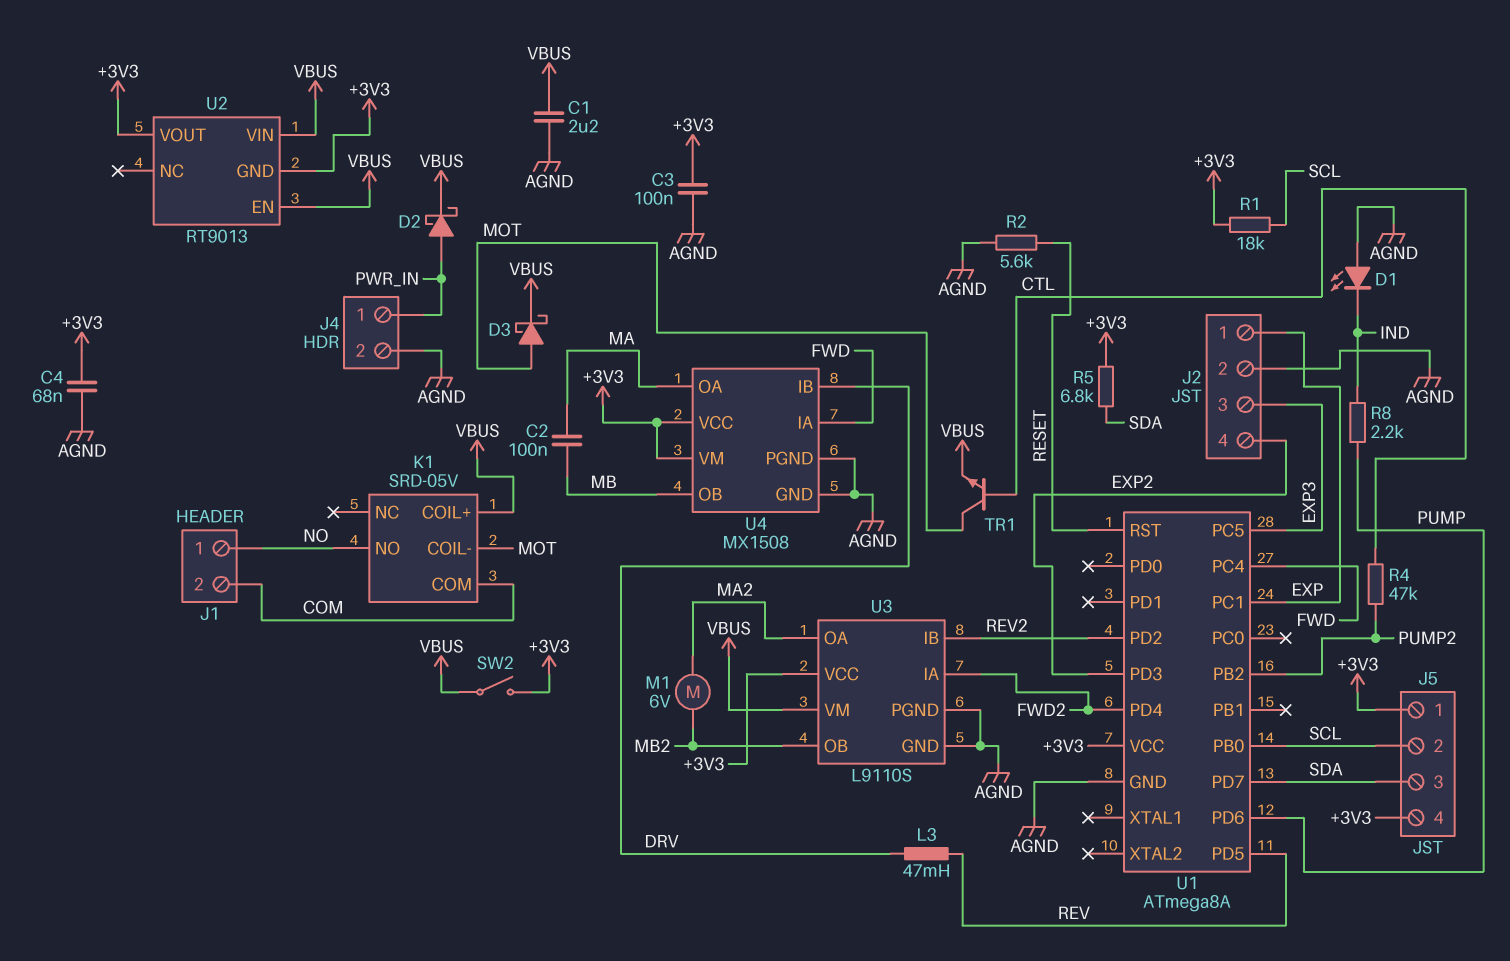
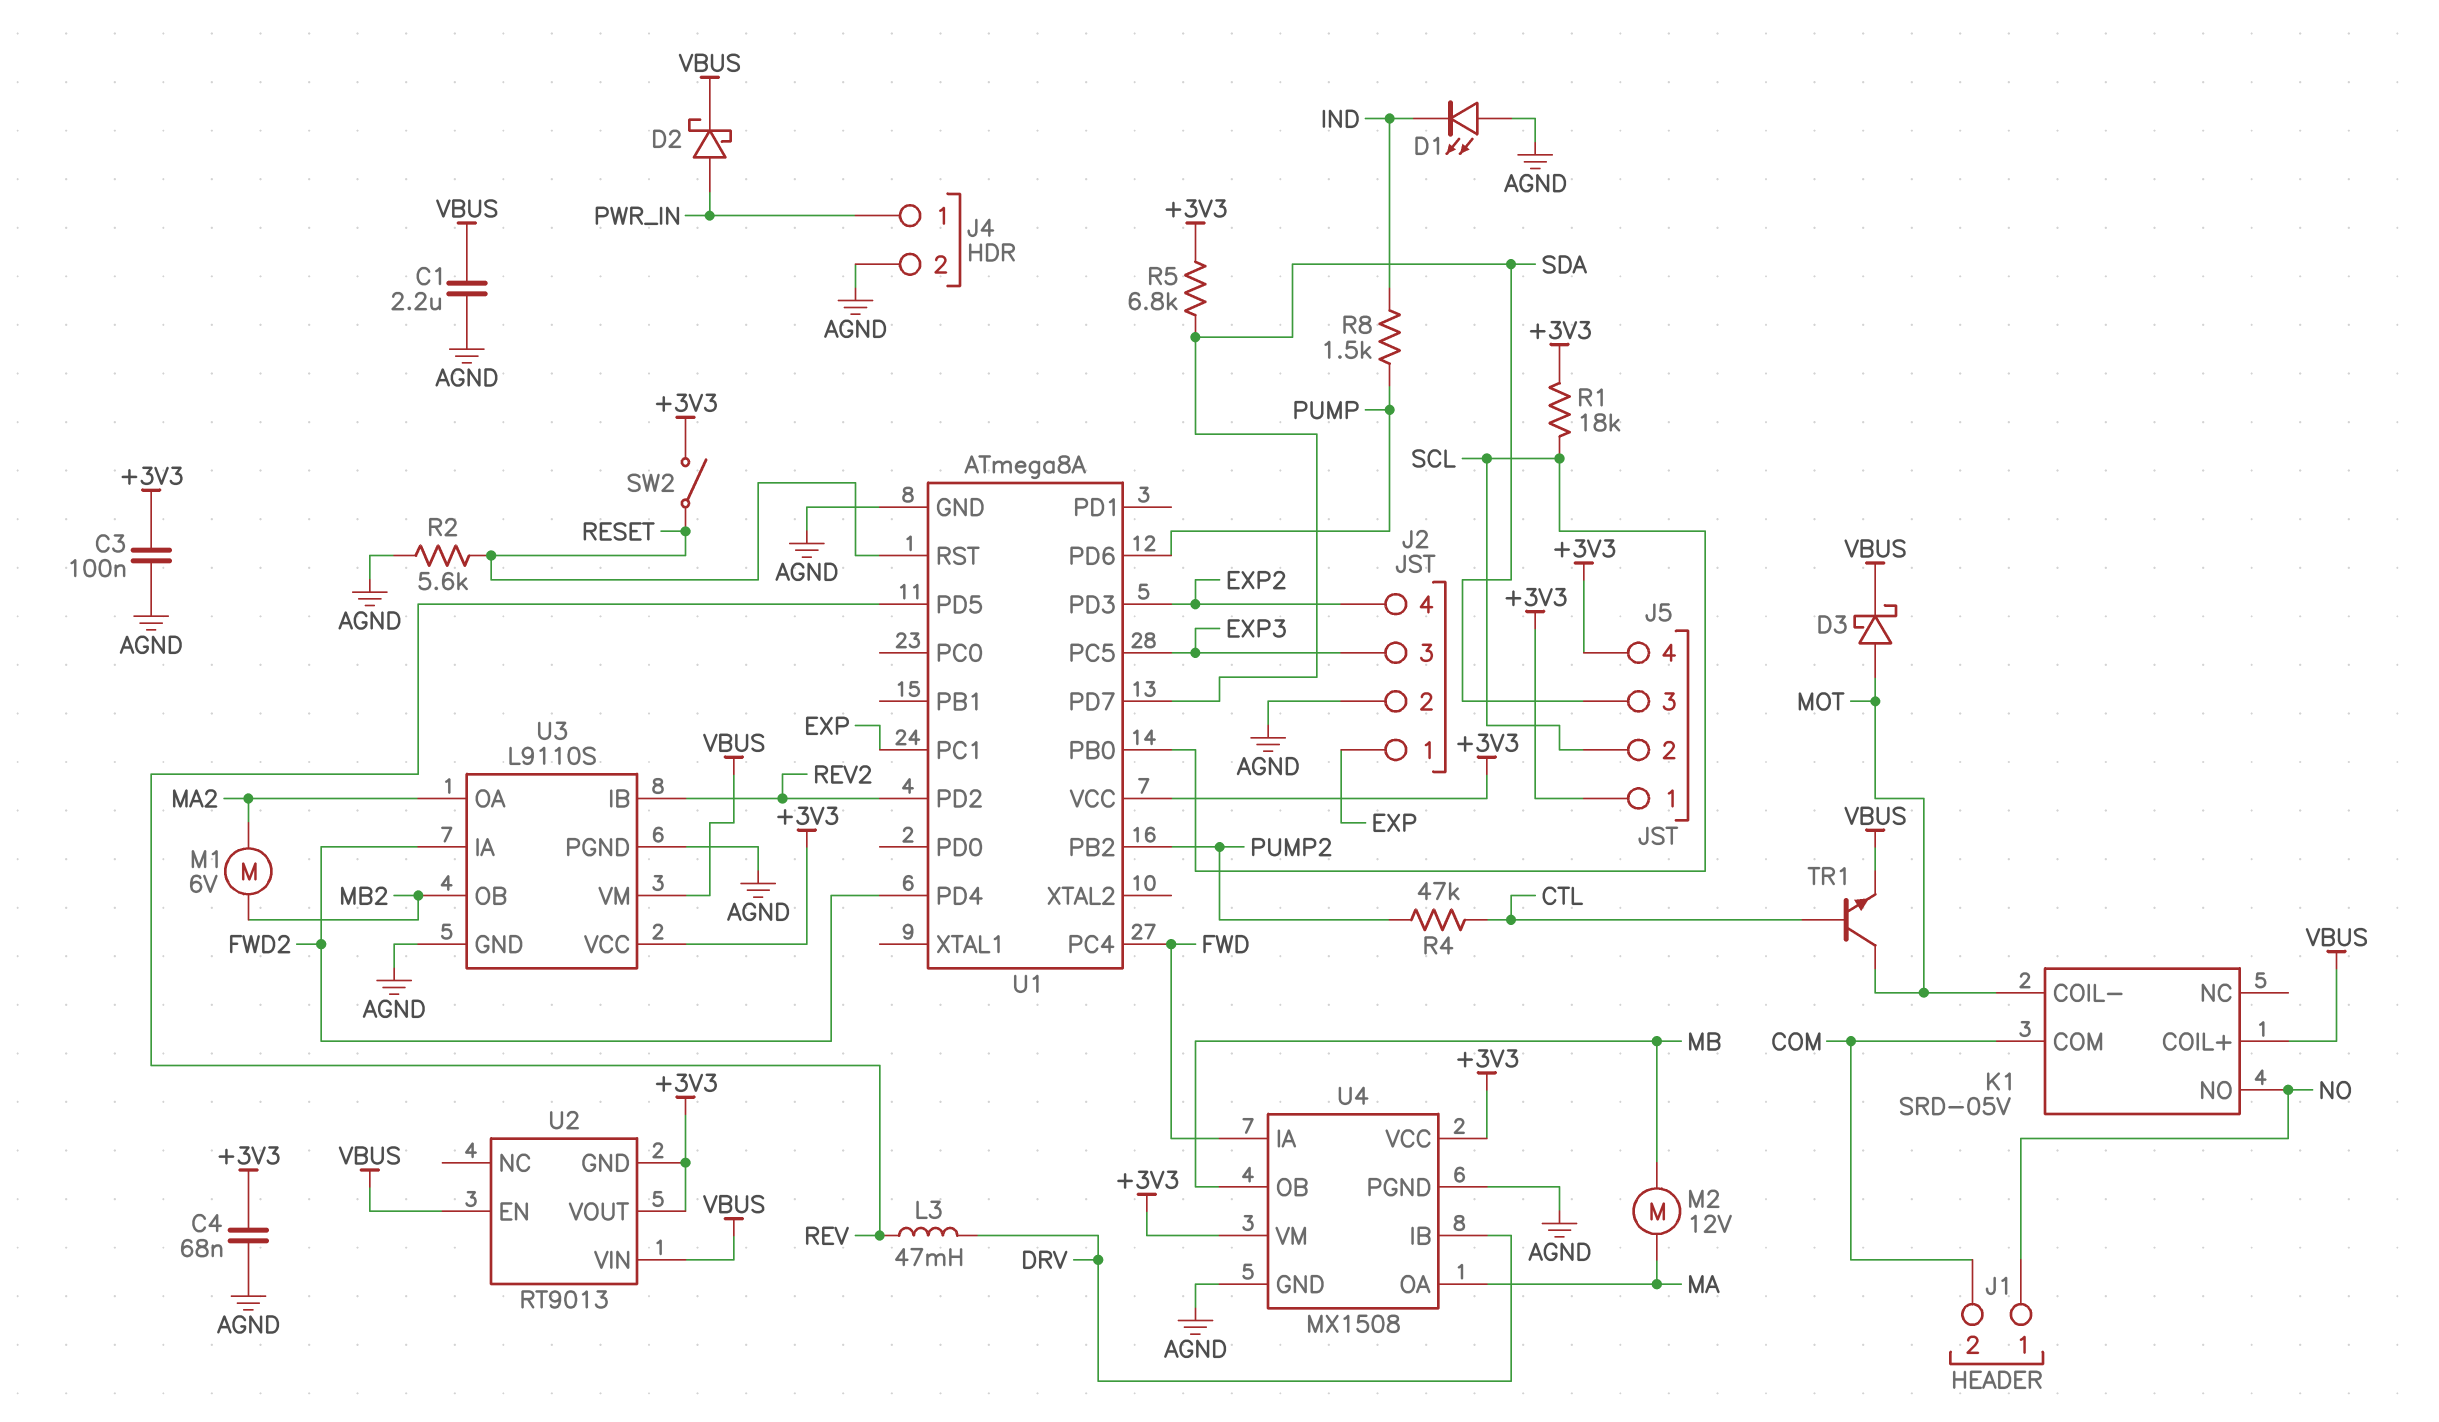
C2: 100nF (MA, MB) -> none
M2: none -> motor 12V (MA, MB)
R8: 2.2k (IND, PUMP) -> 1.5k (IND, PUMP)
SW2: switch (+3V3, VBUS) -> switch (+3V3, RESET)

